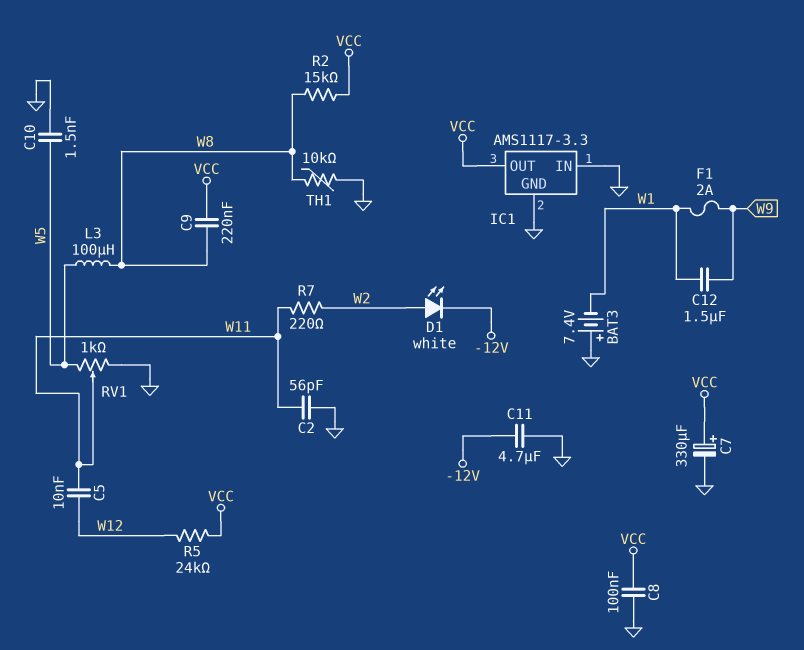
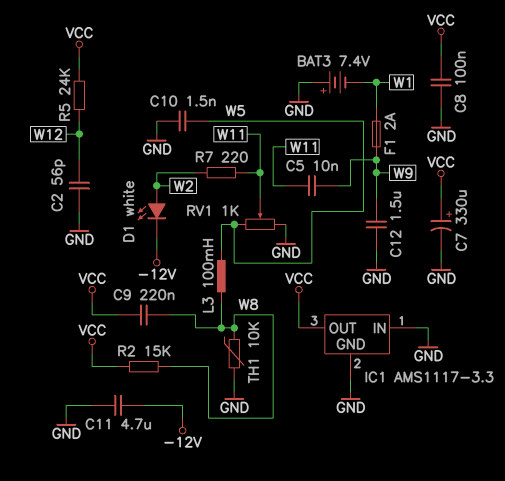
C2: 56pF (GND, W11) -> 56pF (GND, W12)
C5: 10nF (W11, W12) -> 10nF (W9, W11)
C12: 1.5uF (W1, W9) -> 1.5uF (GND, W9)
L3: 100uH (W5, W8) -> 100mH (W5, W8)

